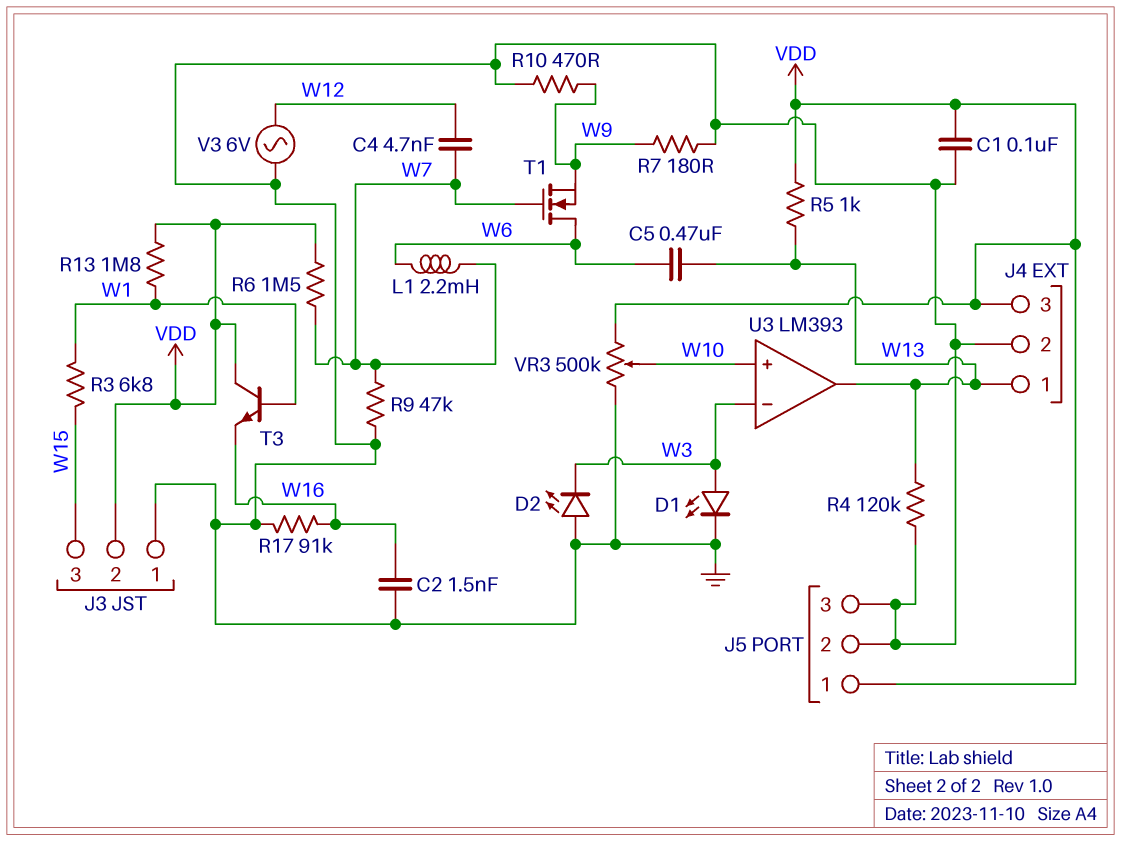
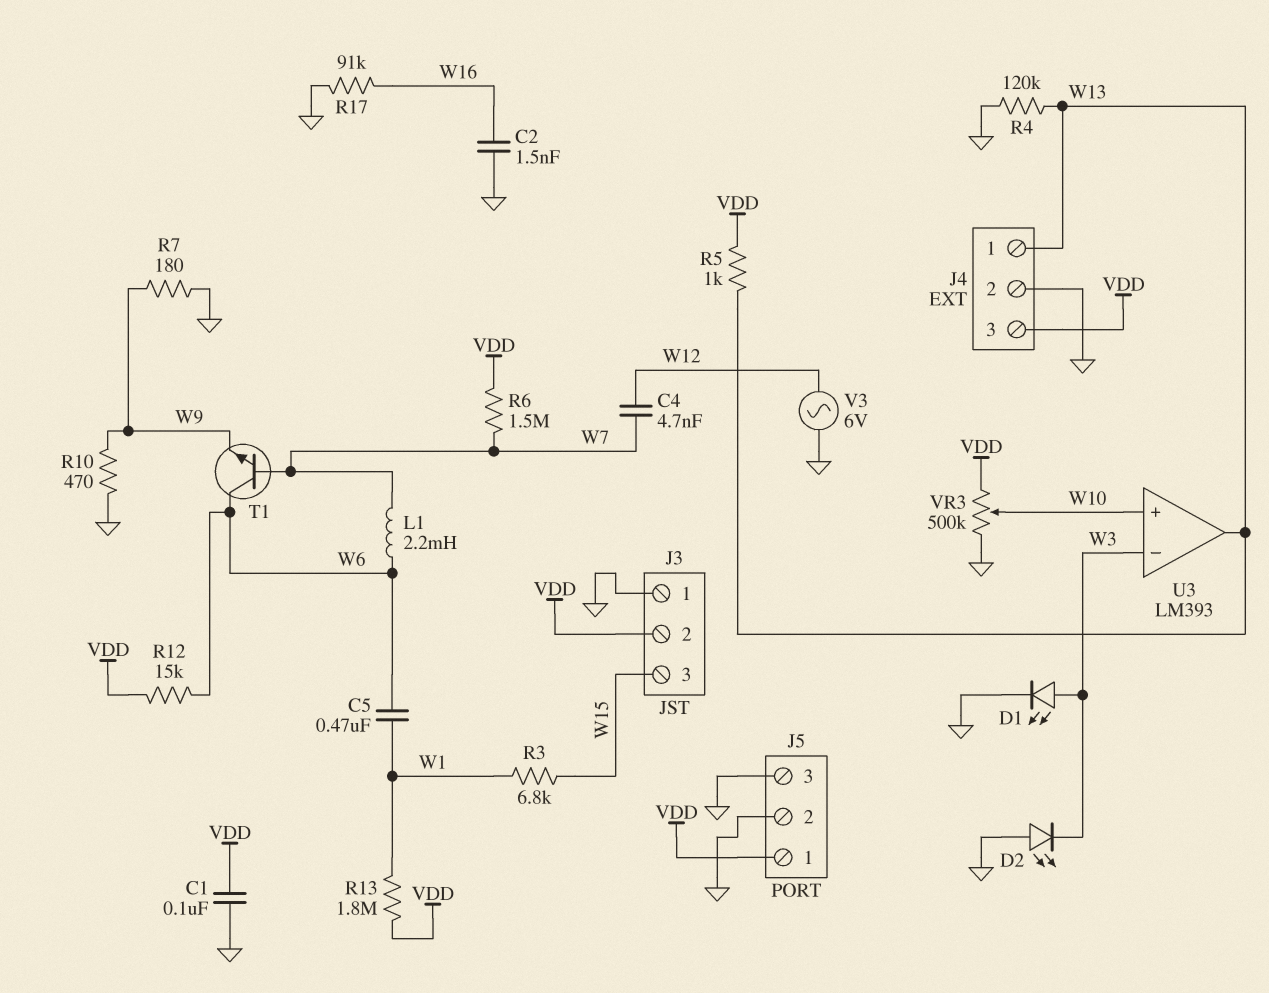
C5: 470nF (W6, W13) -> 470nF (W1, W6)
R9: 47k (GND, W7) -> none
R12: none -> 15k (VDD, W6)
T1: NMOS (G W7, D W6, S W9) -> NPN (B W7, C W6, E W9)
T3: NPN (B W1, C VDD, E W16) -> none

